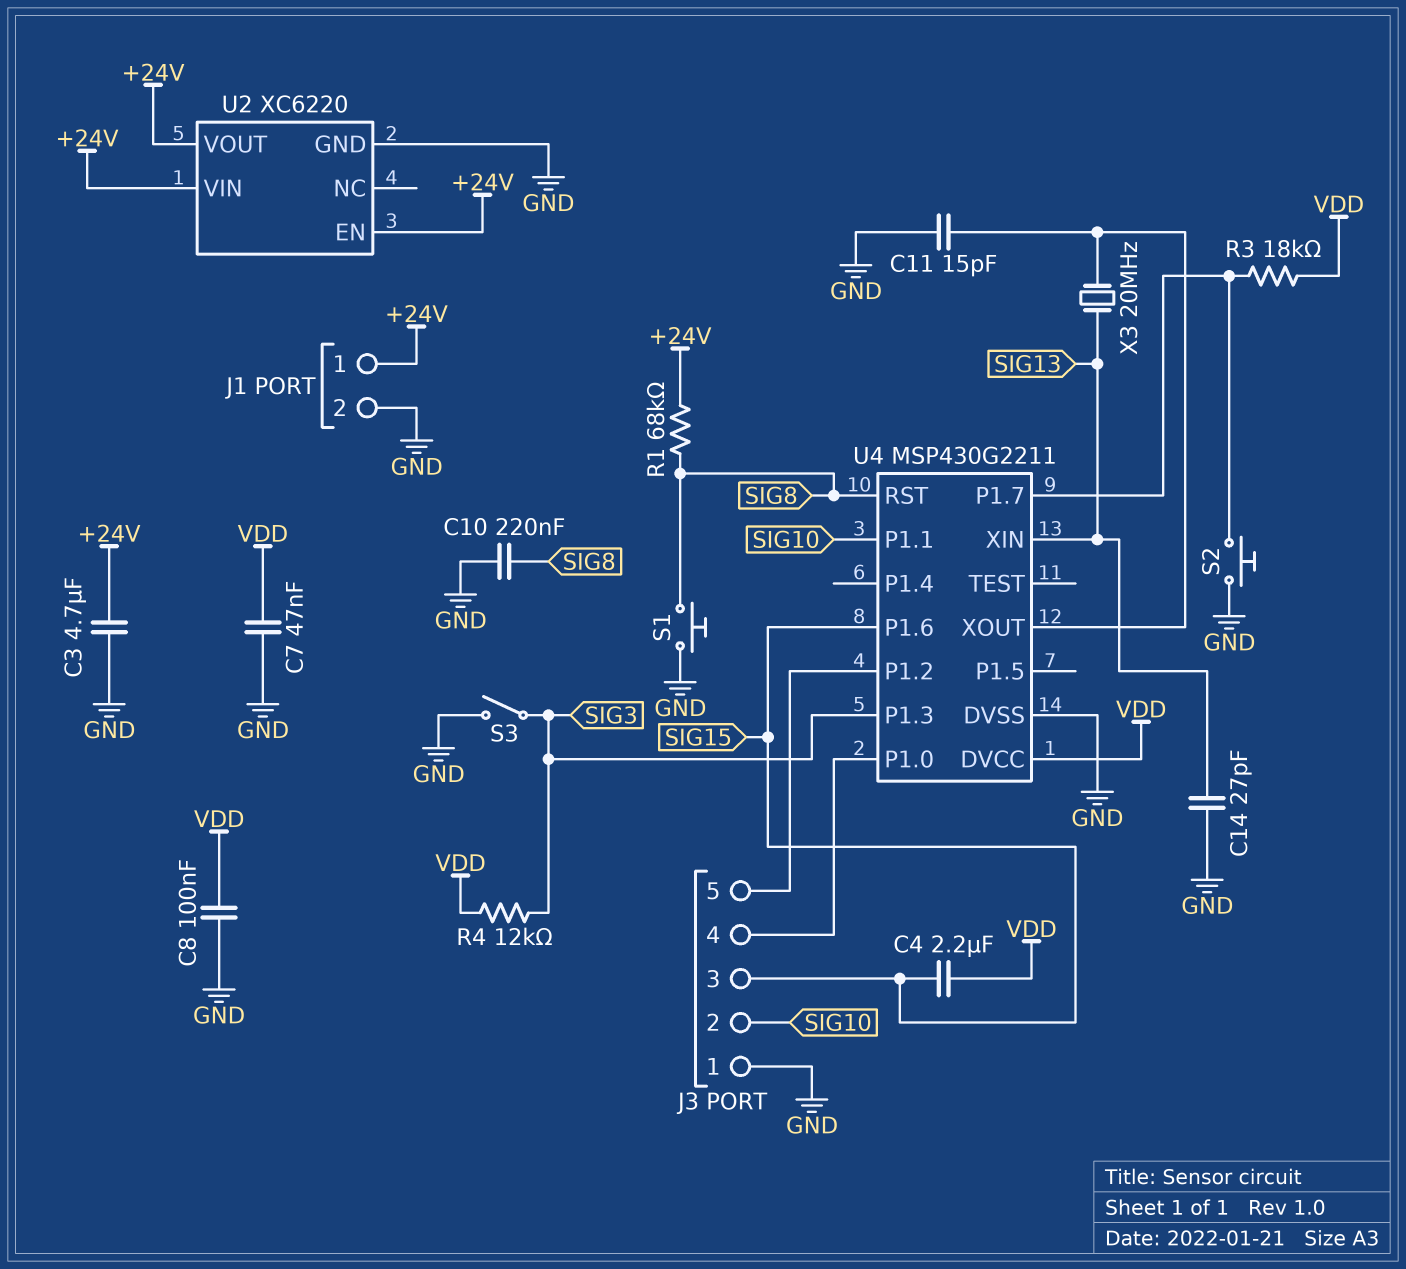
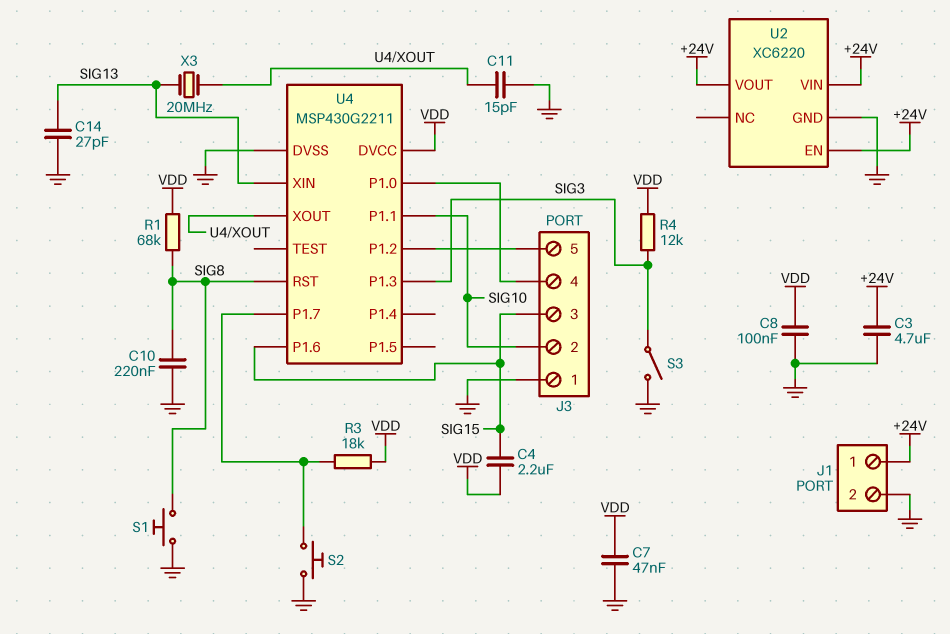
R1: 68k (+24V, SIG8) -> 68k (SIG8, VDD)

